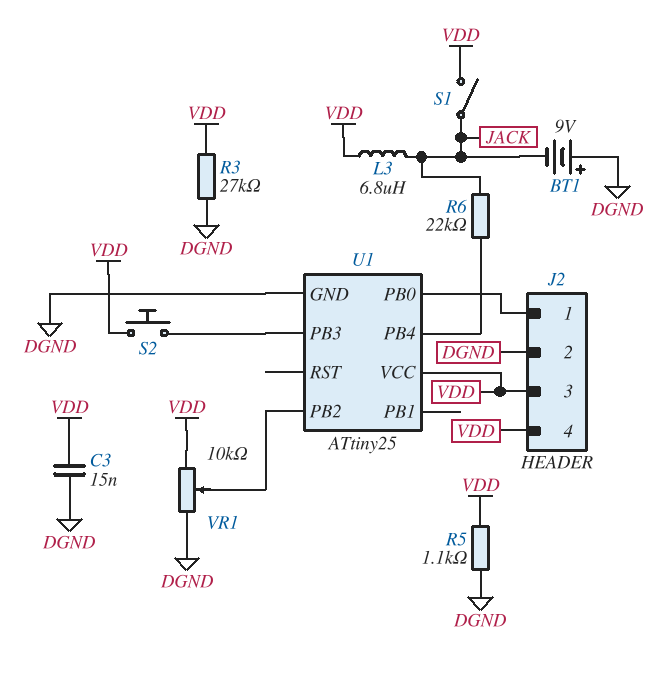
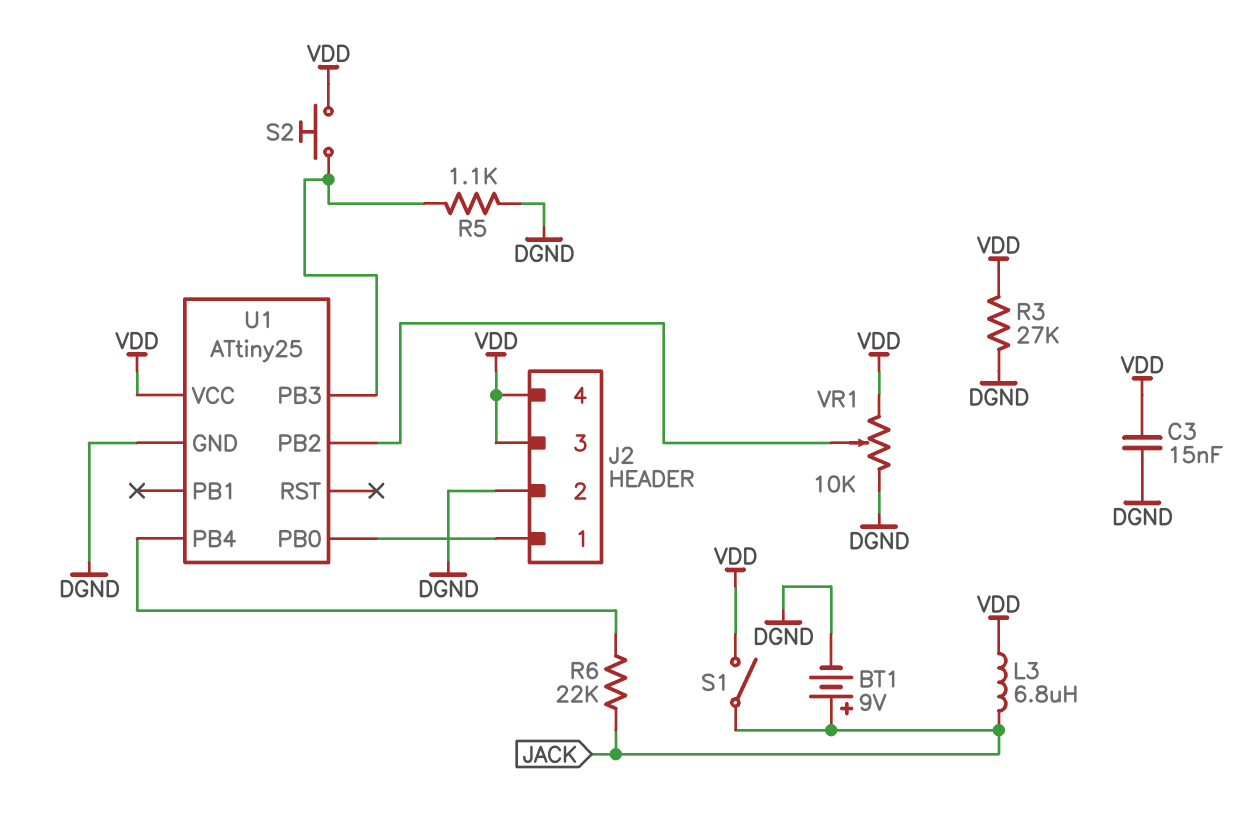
BT1: 9V (plus DGND, minus JACK) -> 9V (plus JACK, minus DGND)
R5: 1.1k (DGND, VDD) -> 1.1k (DGND, U1/PB3)

